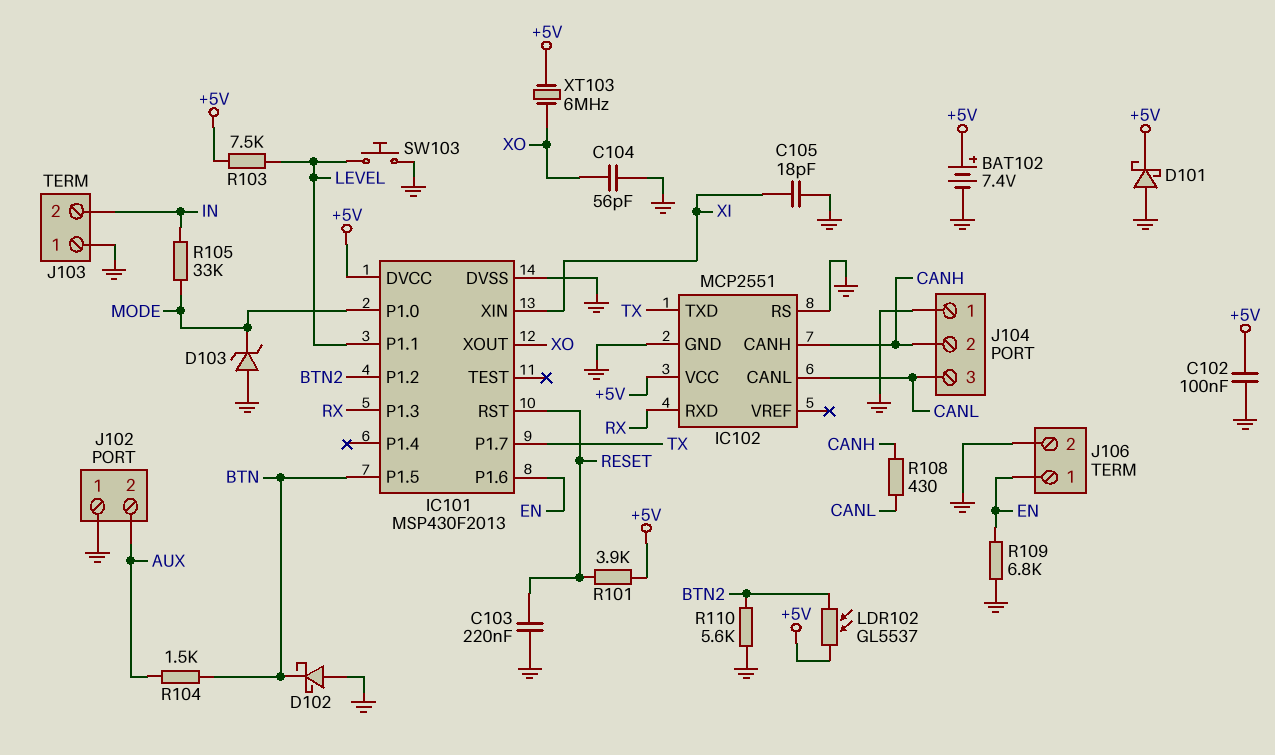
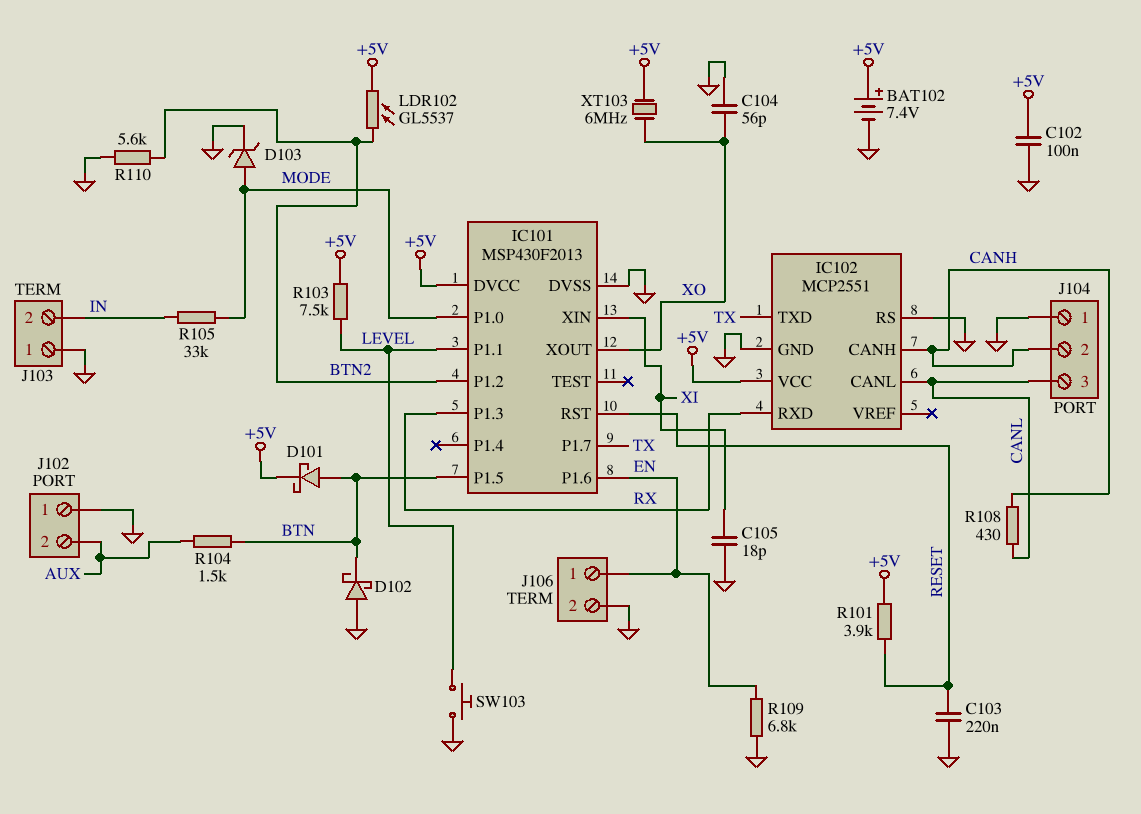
D101: schottky (A GND, K +5V) -> schottky (A BTN, K +5V)
D103: zener (A GND, K MODE) -> zener (A MODE, K GND)

